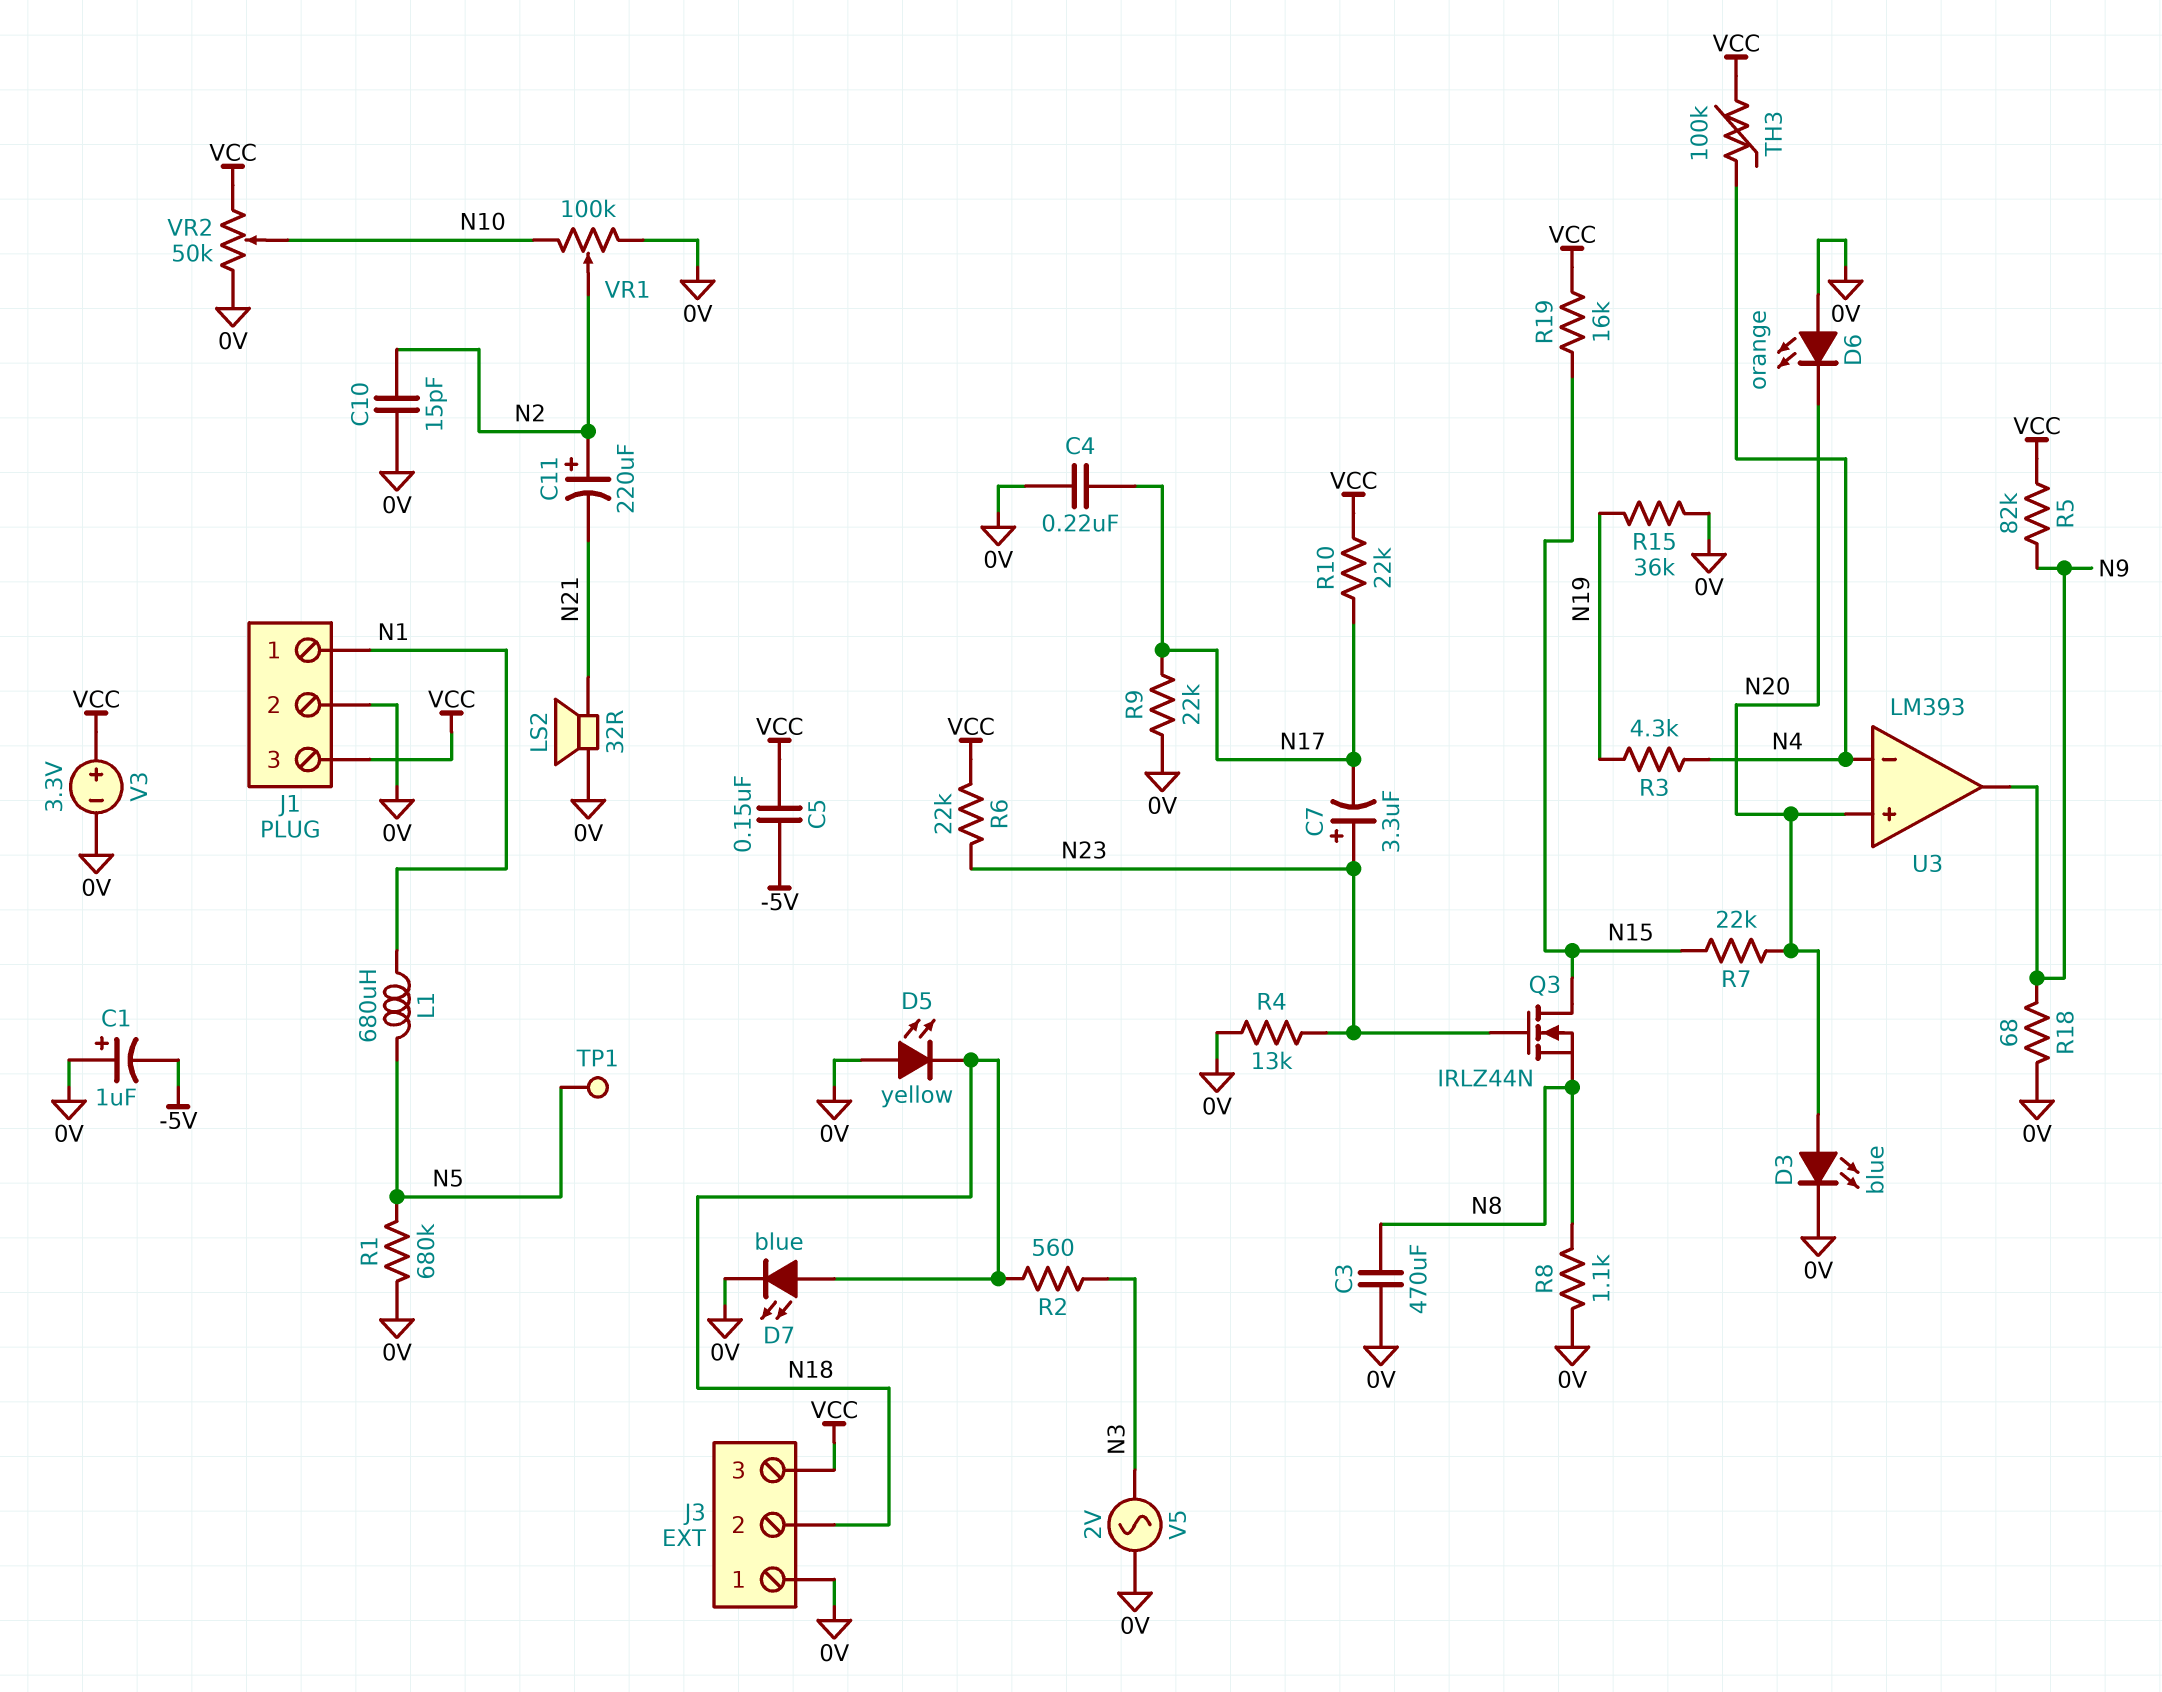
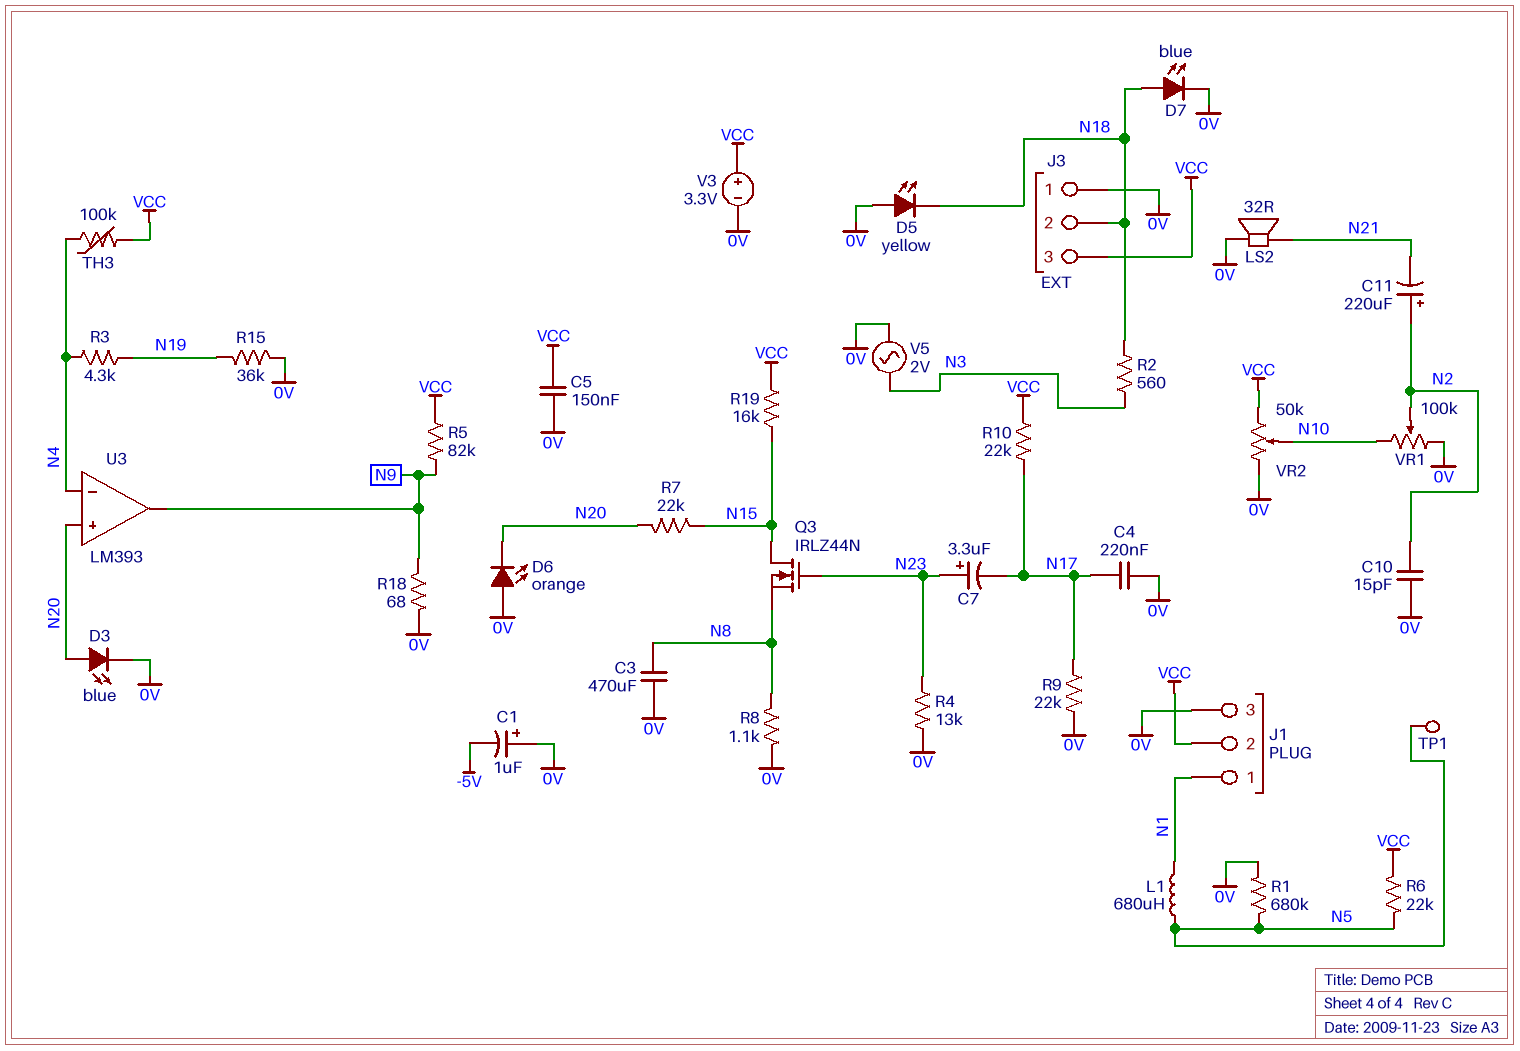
C5: 150nF (-5V, VCC) -> 150nF (0V, VCC)
J1 pin 2: 0V -> VCC
J1 pin 3: VCC -> 0V
R6: 22k (N23, VCC) -> 22k (N5, VCC)

